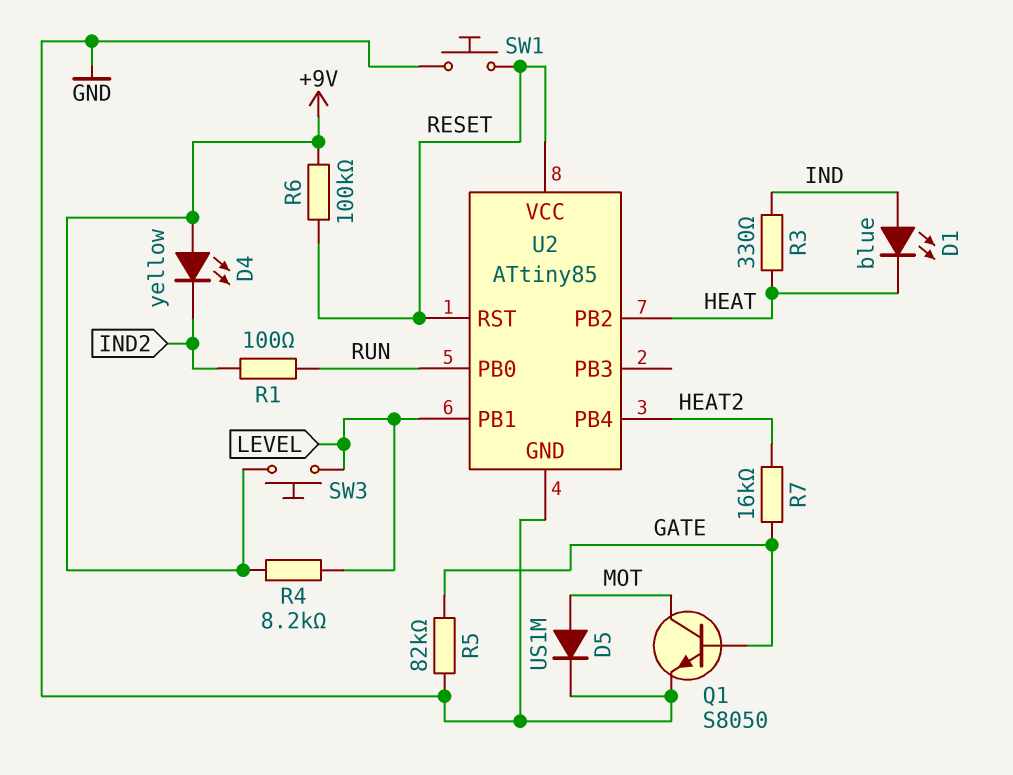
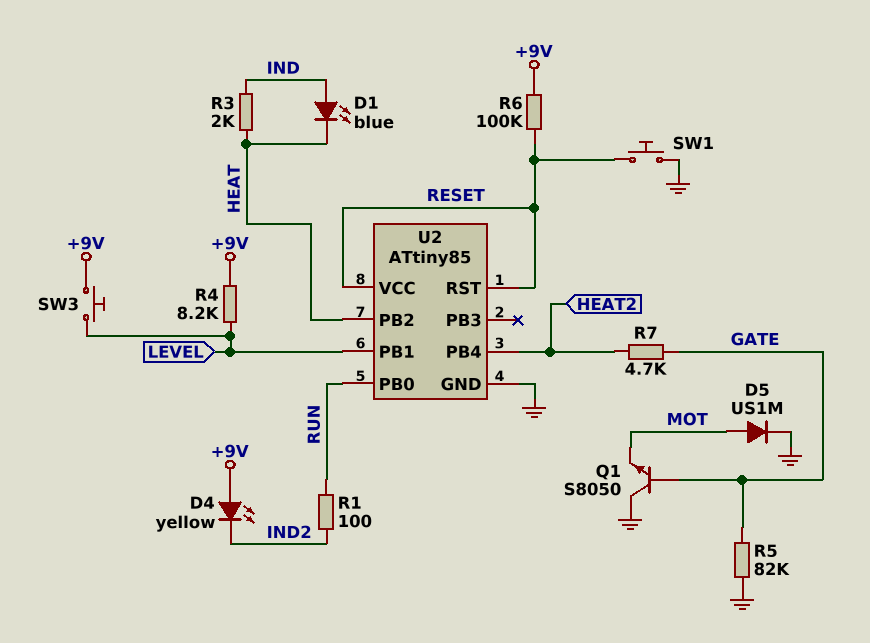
Q1: NPN S8050 (B GATE, C MOT, E GND) -> NPN S8050 (B GATE, C GND, E MOT)
R3: 330 (HEAT, IND) -> 2k (HEAT, IND)
R7: 16k (GATE, HEAT2) -> 4.7k (GATE, HEAT2)

